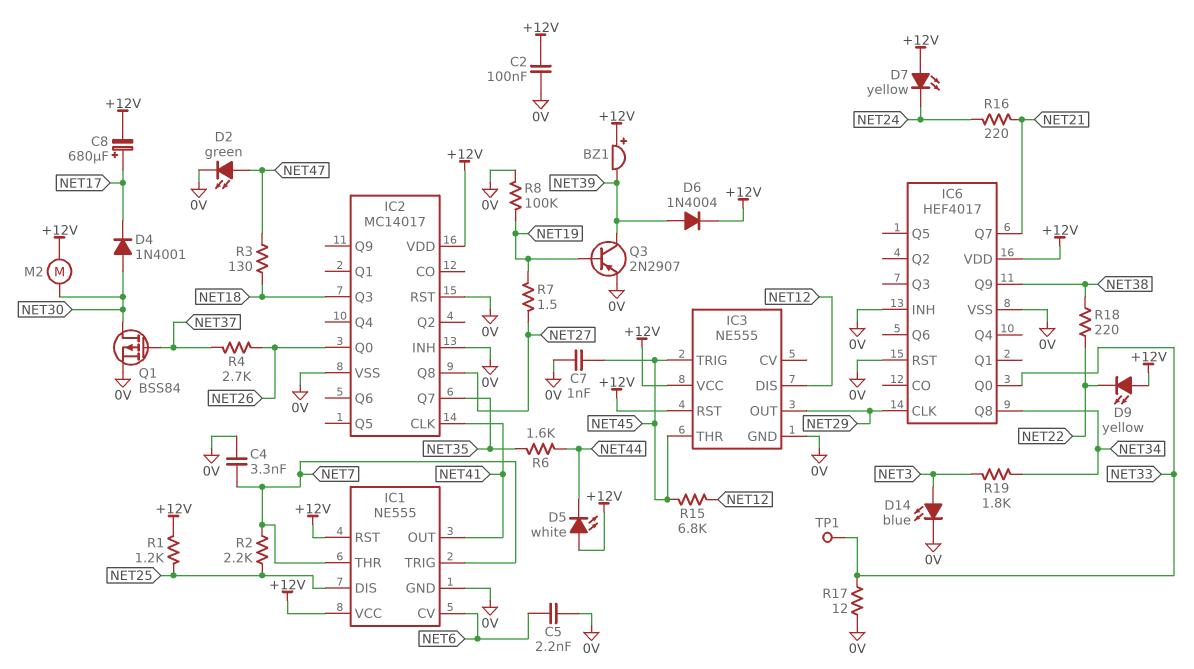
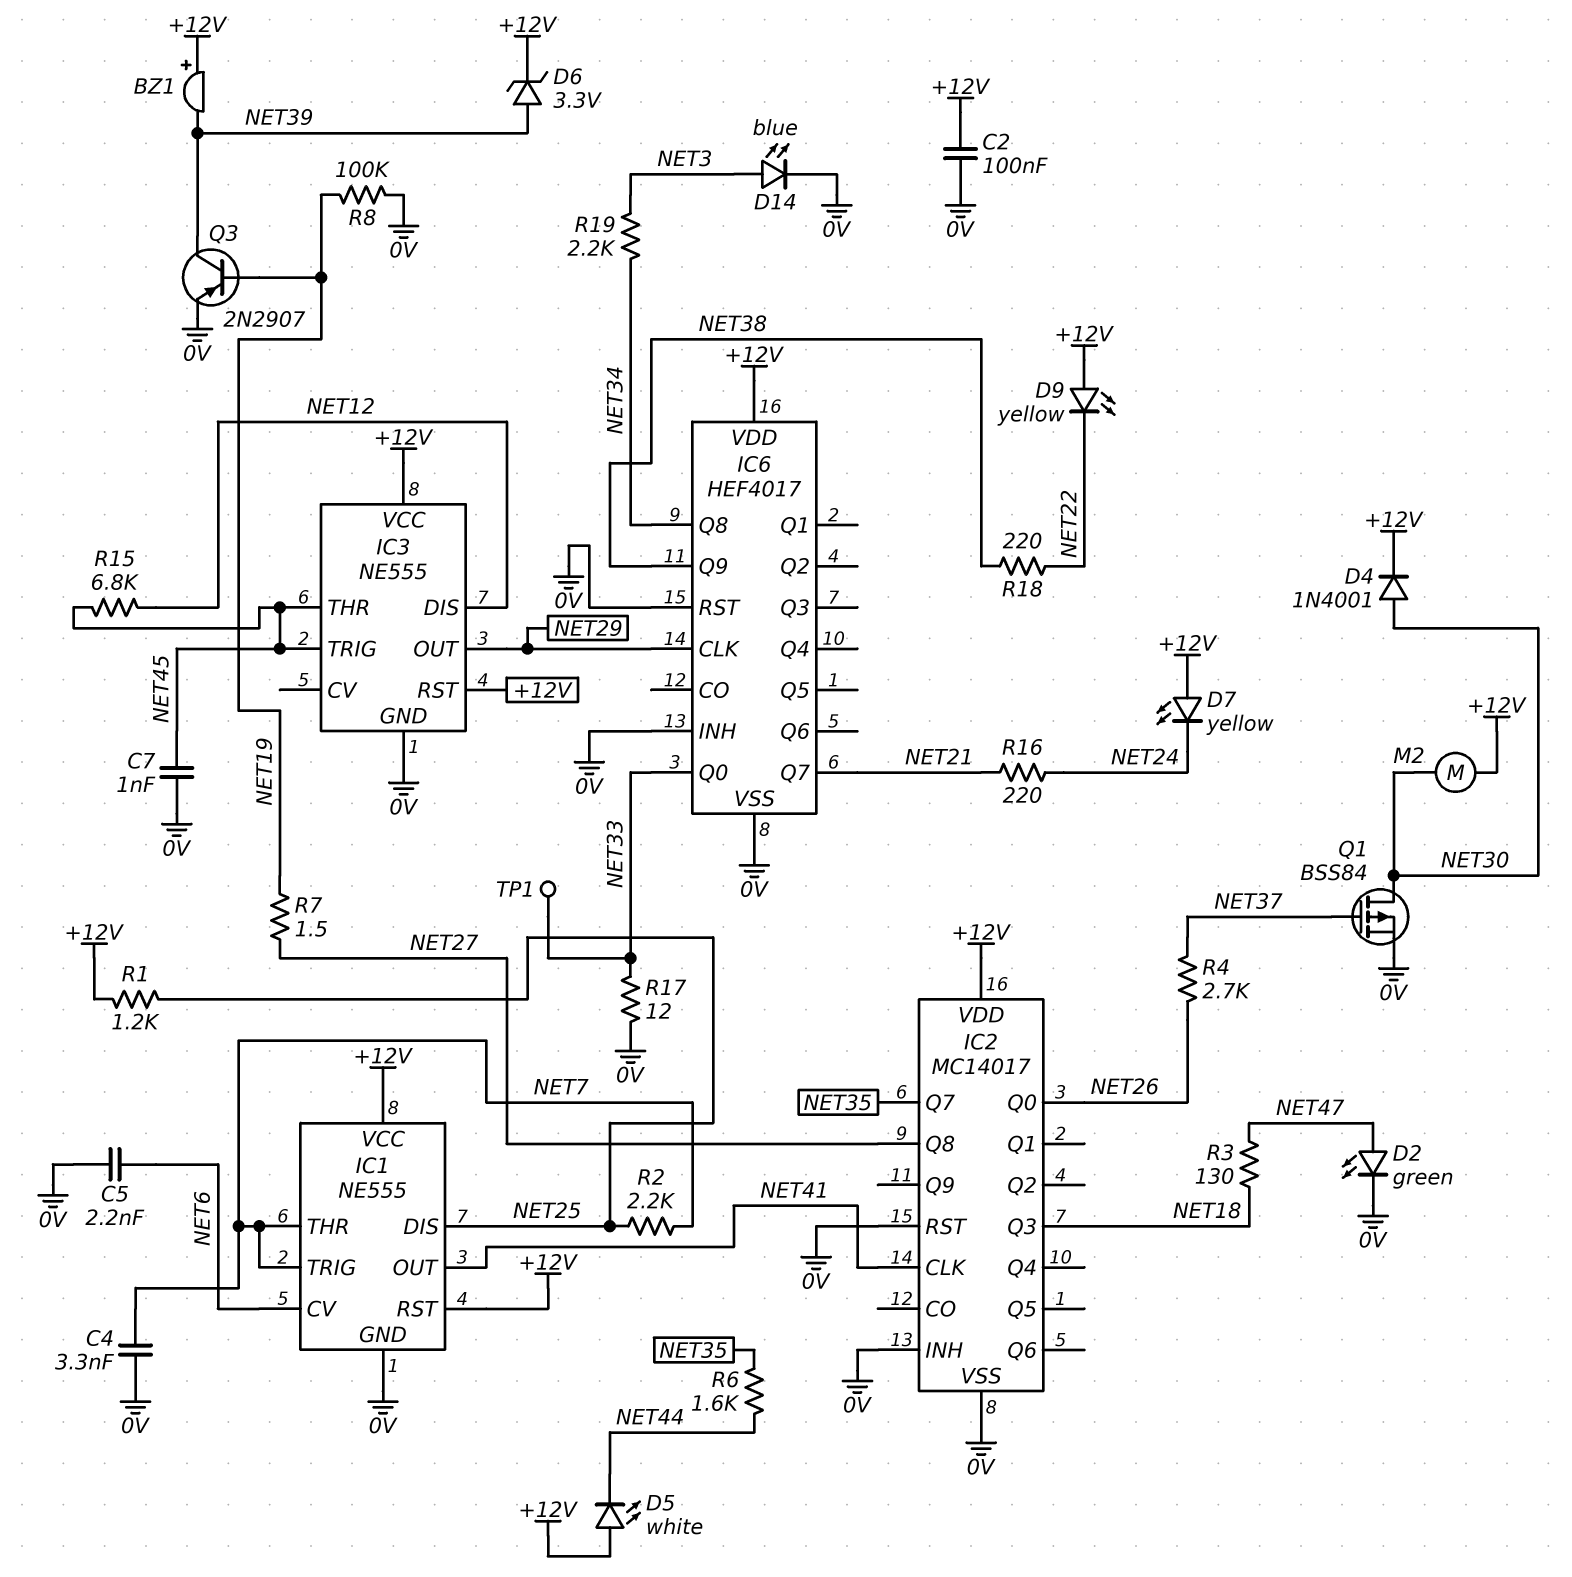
C8: 680uF (plus NET17, minus +12V) -> none
D4: diode 1N4001 (A NET30, K NET17) -> diode 1N4001 (A NET30, K +12V)
D6: diode 1N4004 (A NET39, K +12V) -> zener 3.3V (A NET39, K +12V)
R19: 1.8k (NET3, NET34) -> 2.2k (NET3, NET34)

